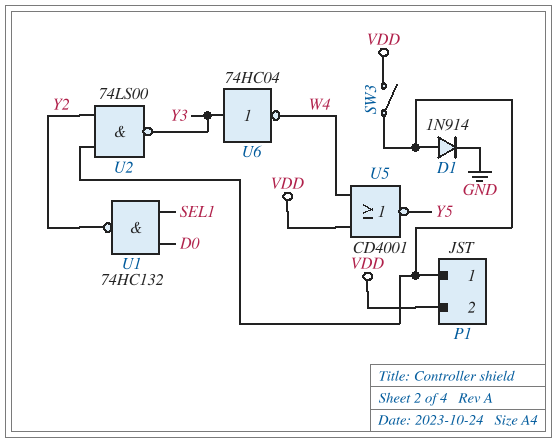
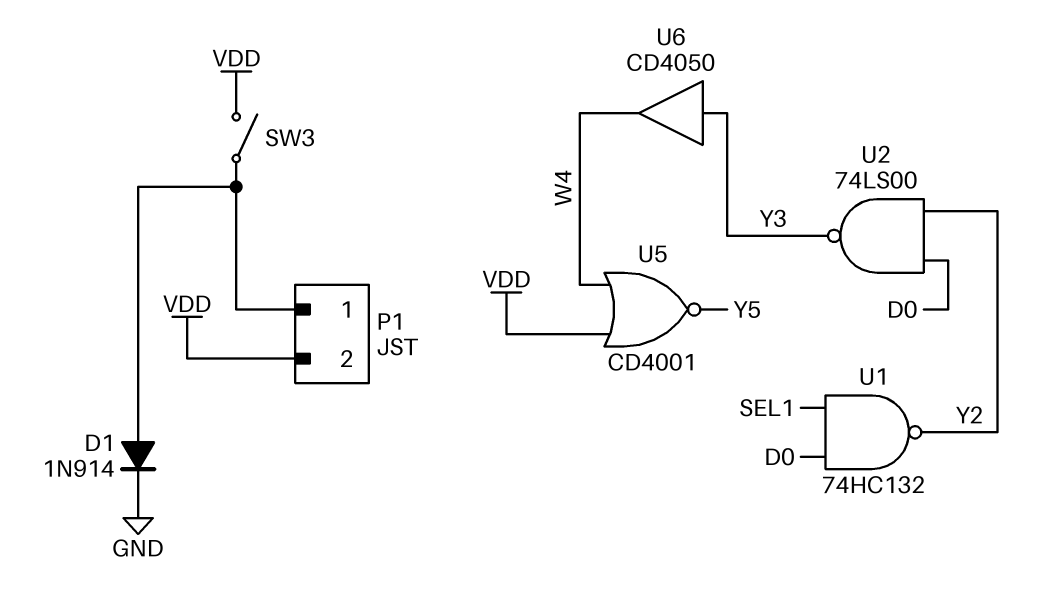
U2: NAND 74LS00 (in P1/1, in Y2, out Y3) -> NAND 74LS00 (in D0, in Y2, out Y3)
U6: NOT 74HC04 (in Y3, out W4) -> buffer CD4050 (in Y3, out W4)

